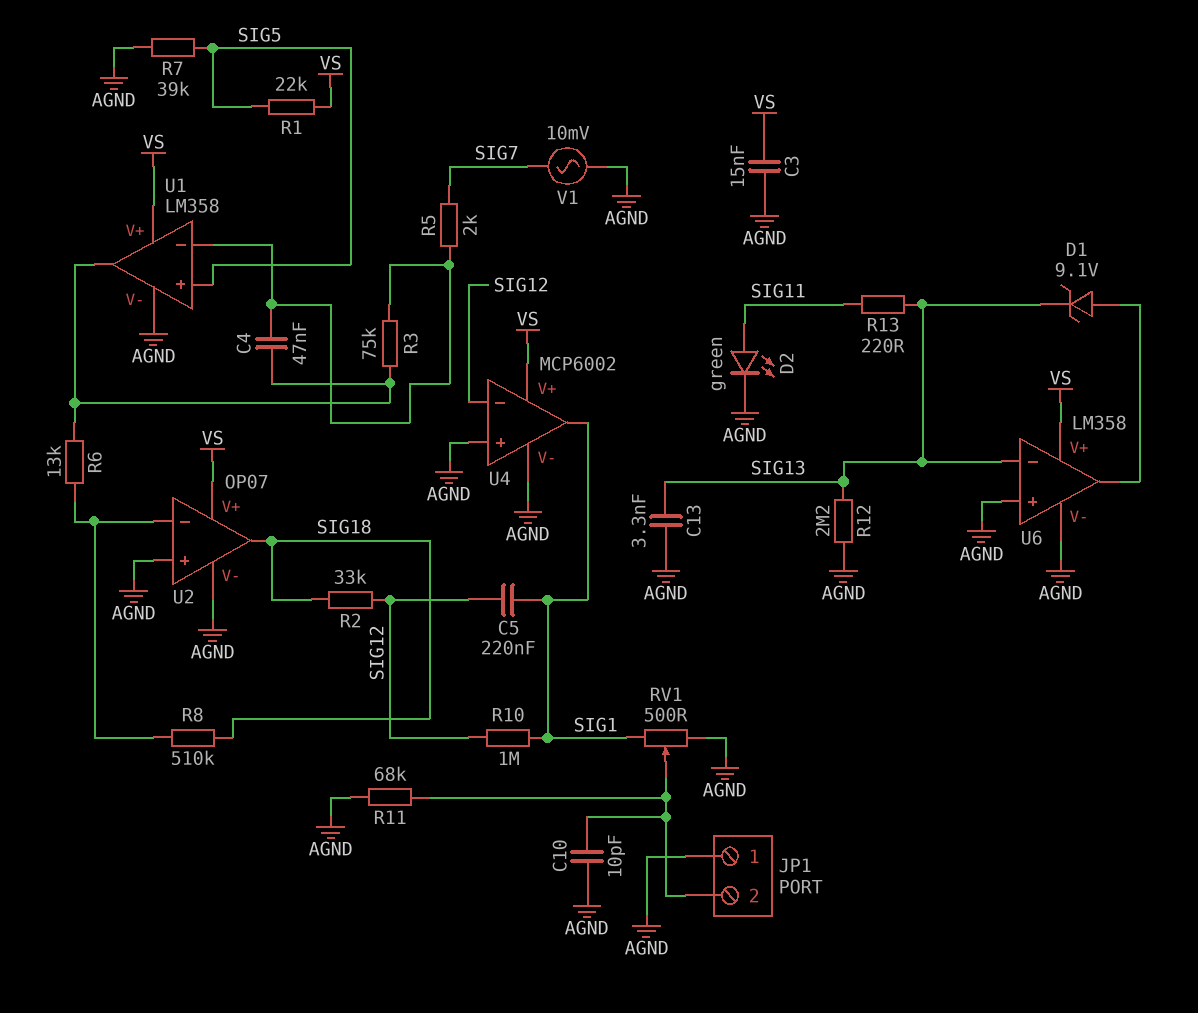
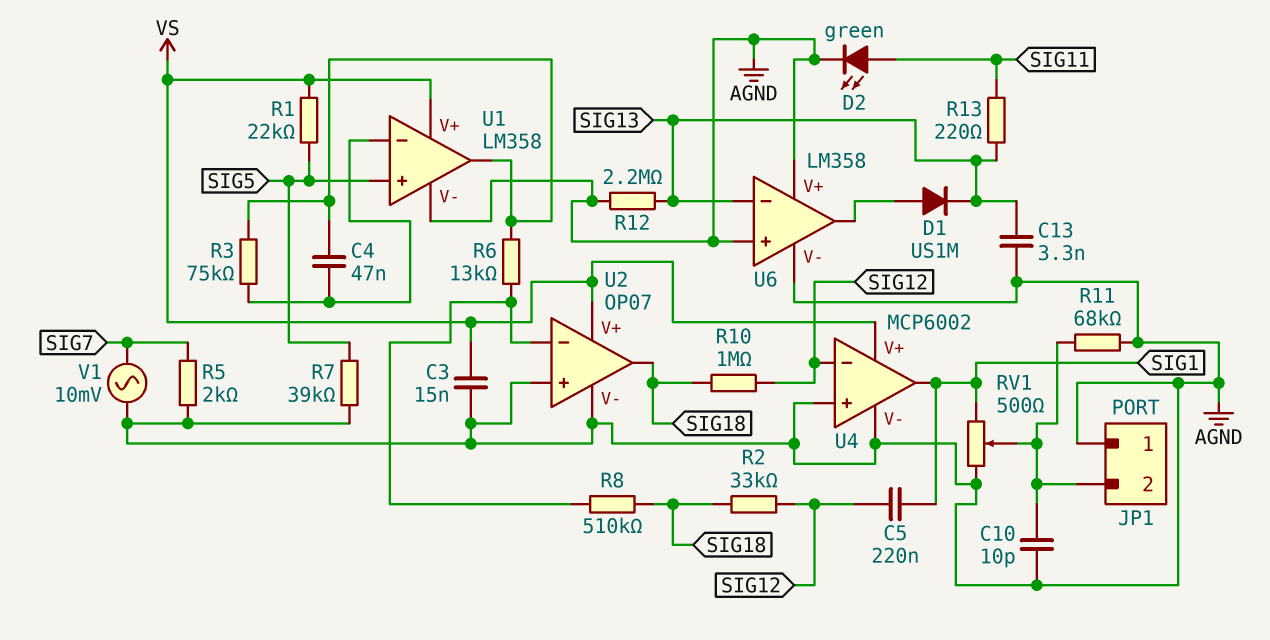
D1: zener 9.1V (A U6/out, K SIG13) -> diode US1M (A U6/out, K SIG13)
R5: 2k (SIG7, U1/in-) -> 2k (AGND, SIG7)
R10: 1M (SIG1, SIG12) -> 1M (SIG12, SIG18)
U6 pin V+: VS -> AGND

